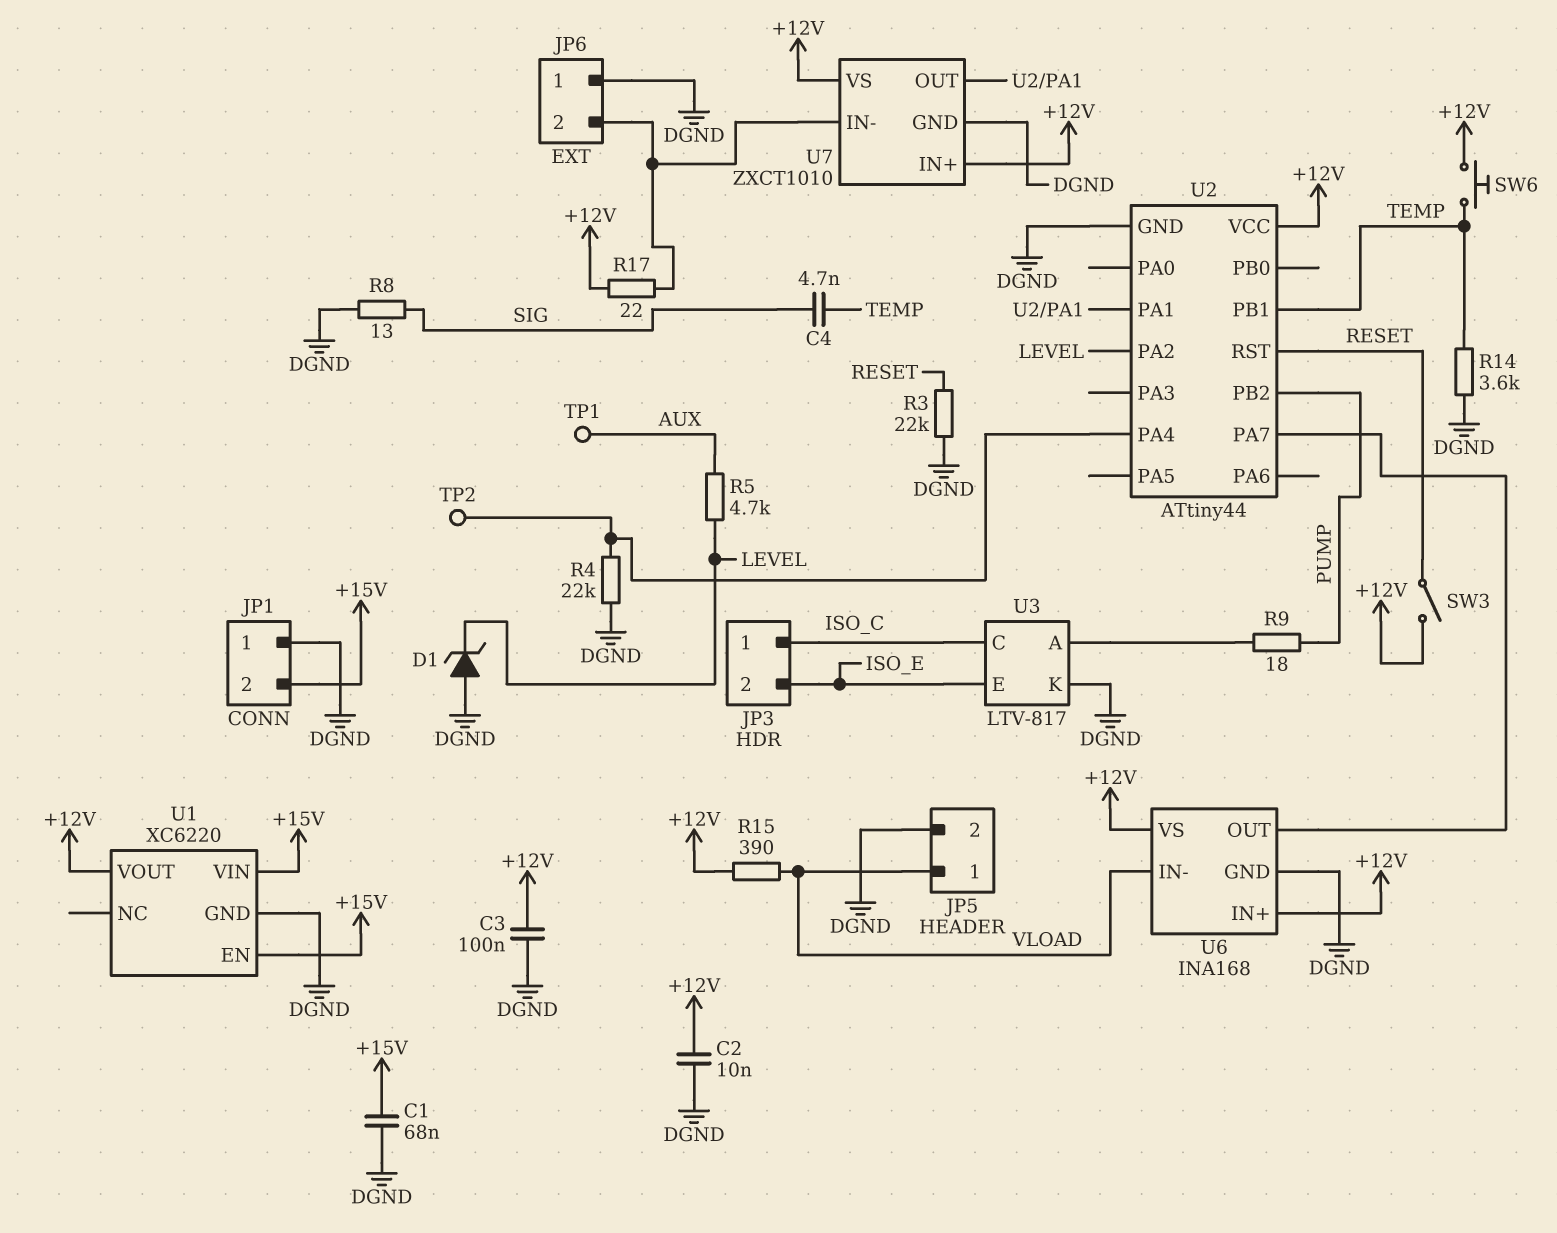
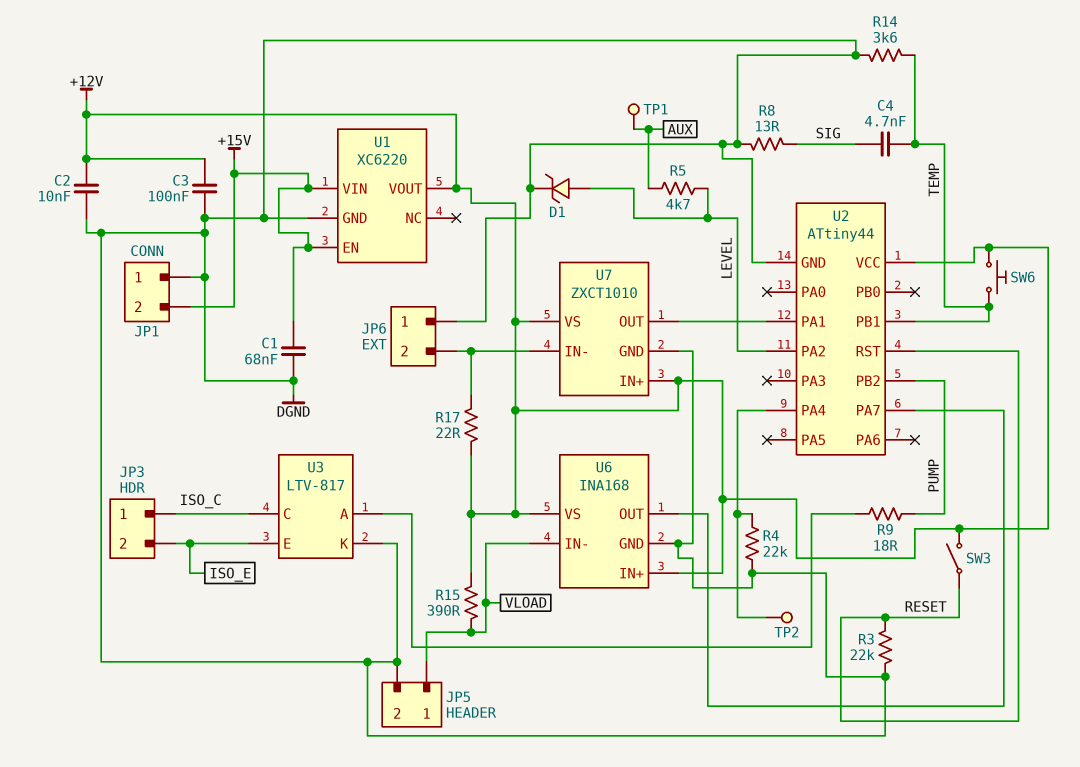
D1: zener (A DGND, K LEVEL) -> zener (A LEVEL, K DGND)

